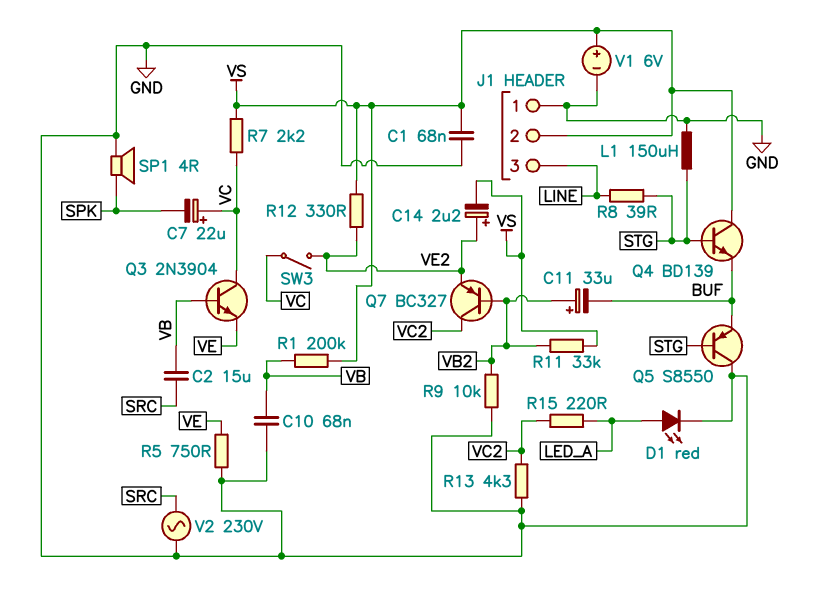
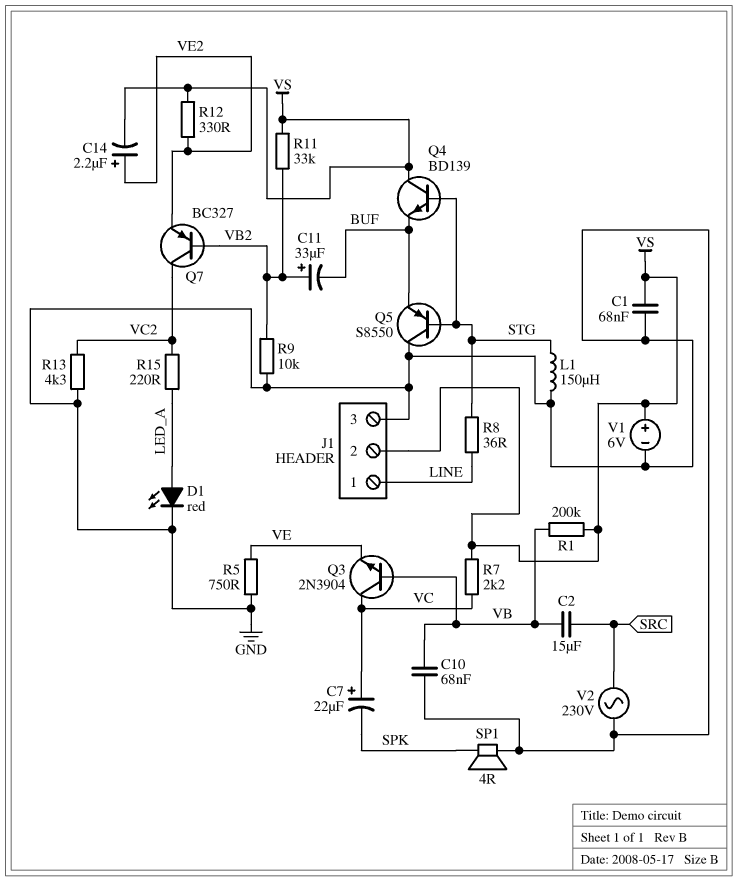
J1 pin 1: GND -> LINE
J1 pin 3: LINE -> GND
R8: 39 (LINE, STG) -> 36 (LINE, STG)
SW3: switch (VC, VE2) -> none

